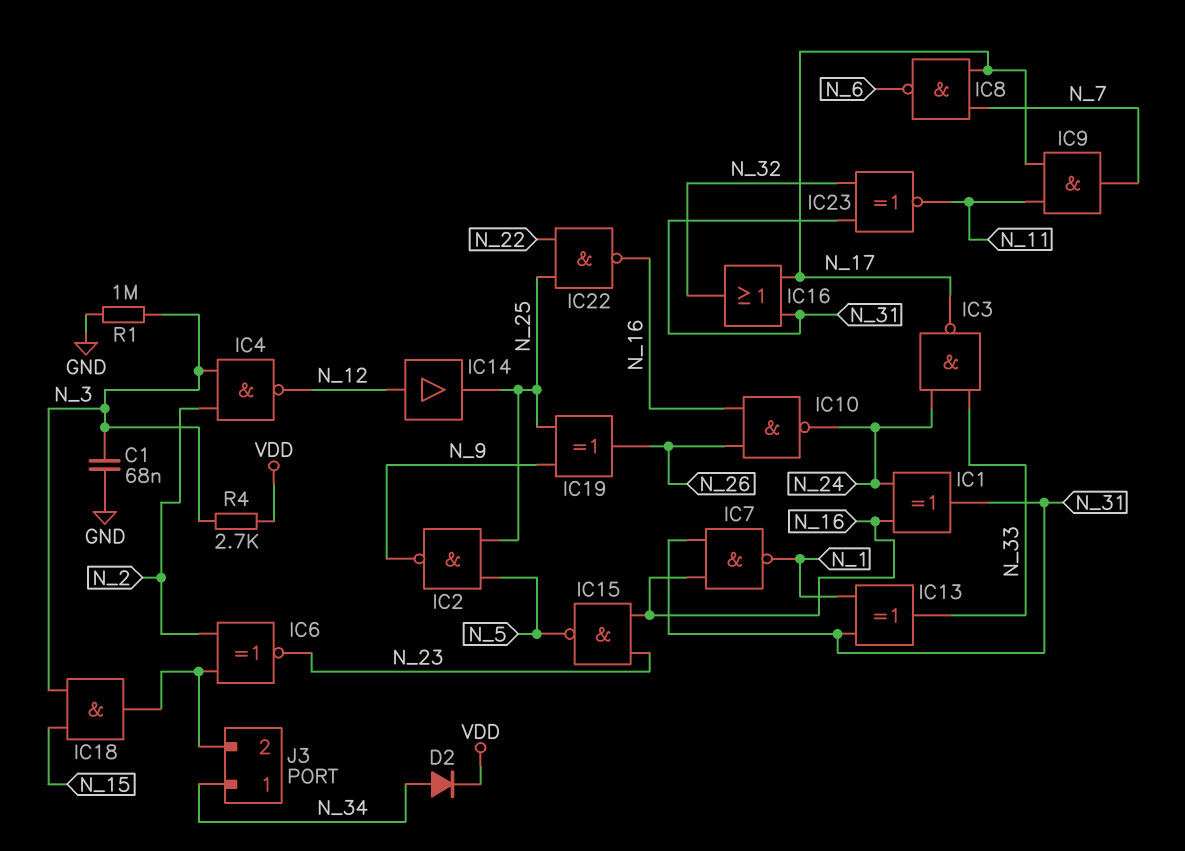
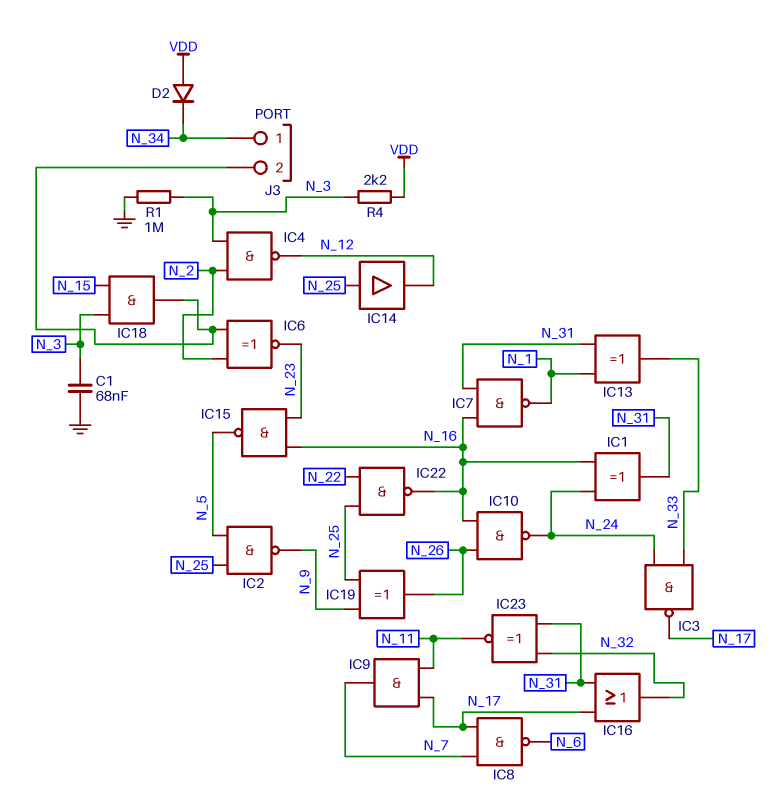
D2: diode (A N_34, K VDD) -> diode (A VDD, K N_34)
IC14: buffer (in N_12, out N_25) -> buffer (in N_25, out N_12)
R4: 2.7k (N_3, VDD) -> 2.2k (N_3, VDD)

